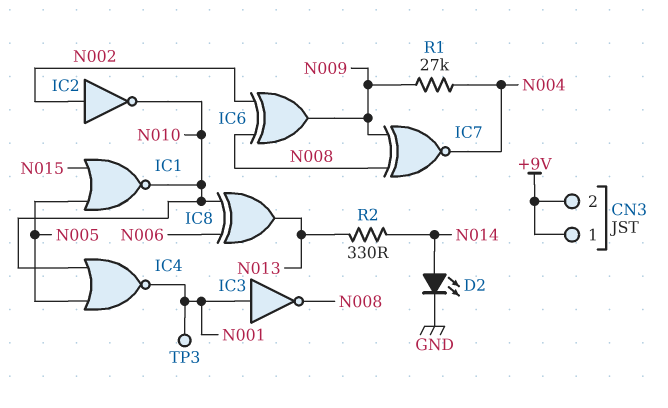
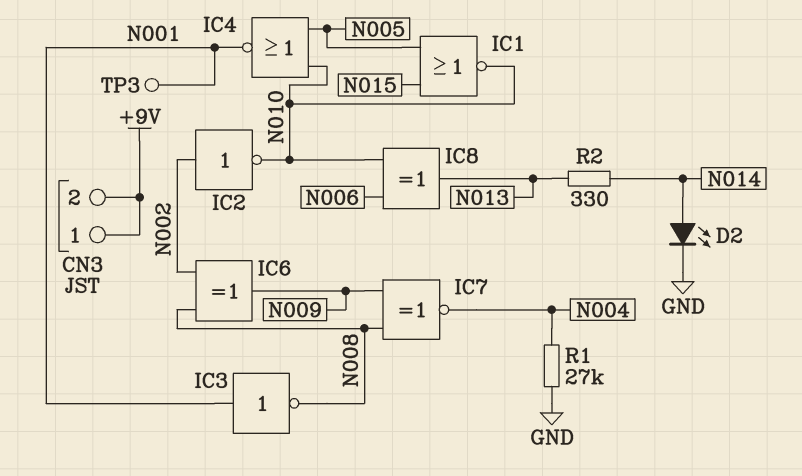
R1: 27k (N004, N009) -> 27k (GND, N004)

